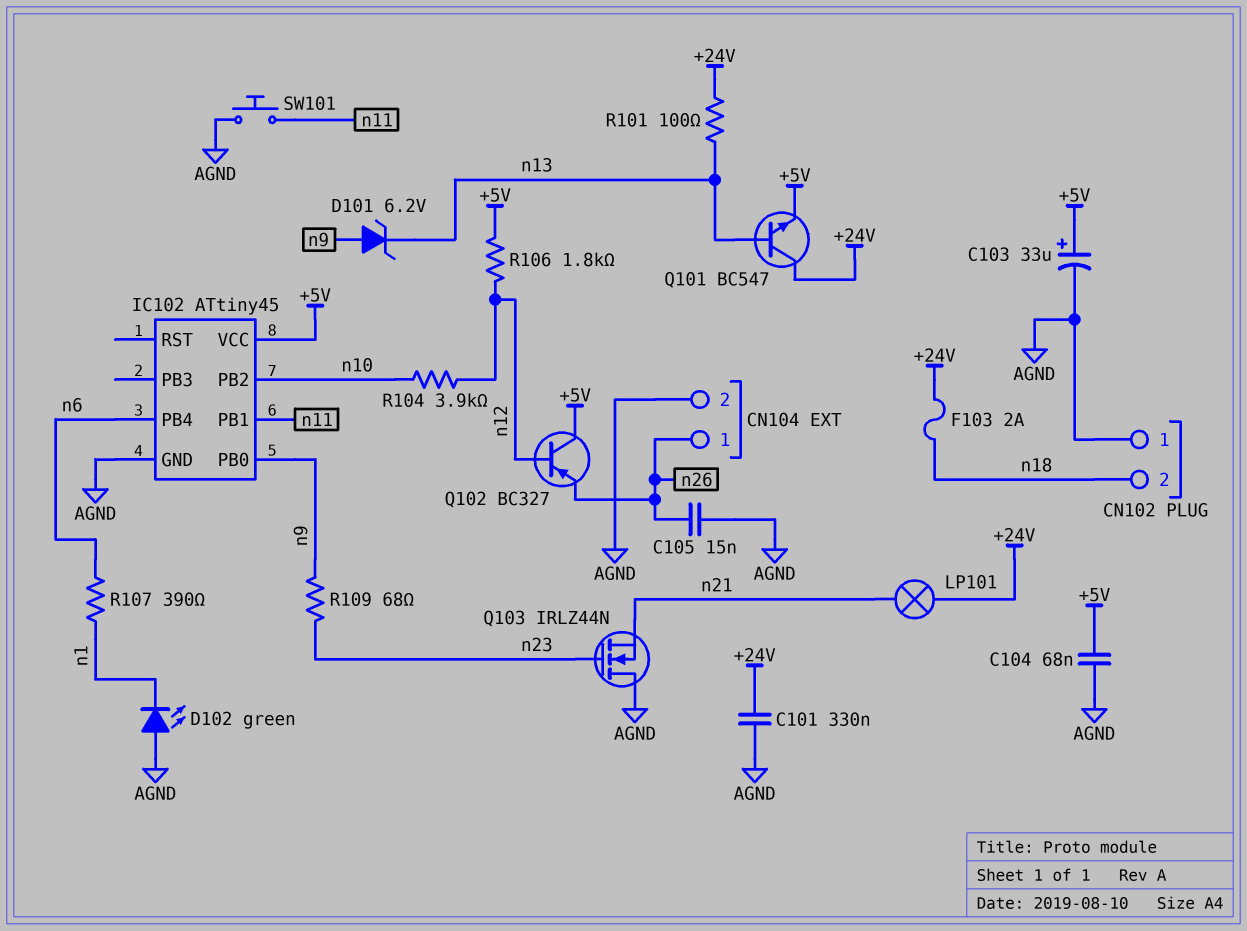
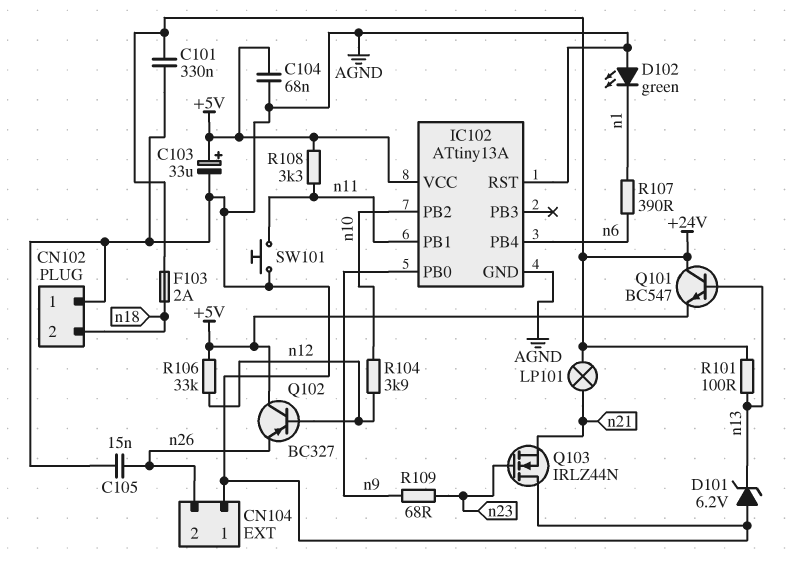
CN104 pin 1: n26 -> AGND
CN104 pin 2: AGND -> n26
D101: zener 6.2V (A n9, K n13) -> zener 6.2V (A AGND, K n13)
IC102: ATtiny45 -> ATtiny13A
IC102 pin RST: none -> AGND
R106: 1.8k (+5V, n12) -> 33k (+5V, n12)
R108: none -> 3.3k (+5V, n11)

